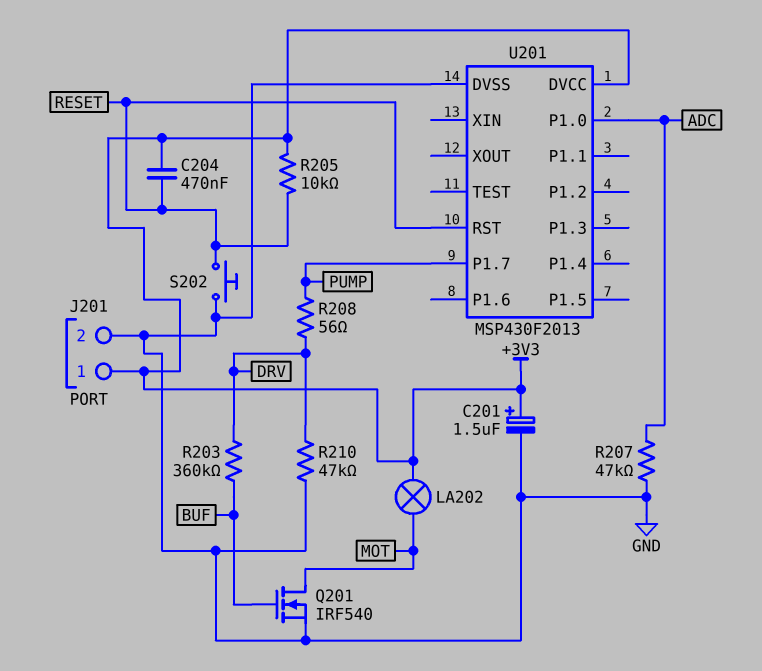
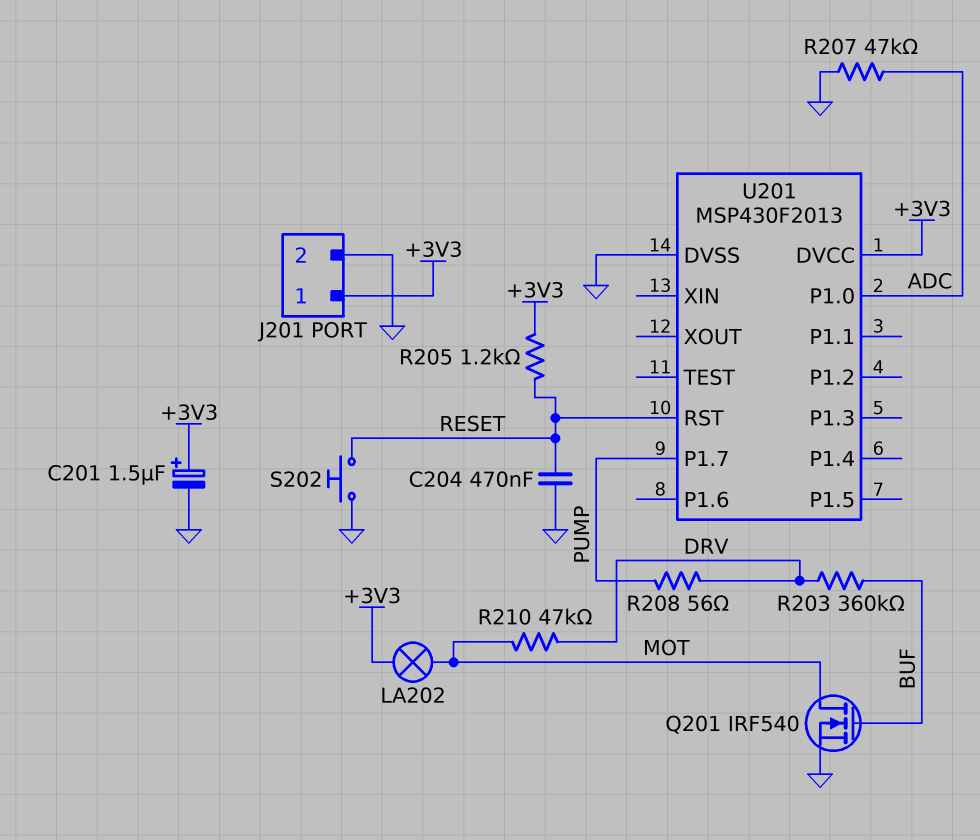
C204: 470nF (+3V3, RESET) -> 470nF (GND, RESET)
R205: 10k (+3V3, RESET) -> 1.2k (+3V3, RESET)
R210: 47k (DRV, GND) -> 47k (DRV, MOT)

